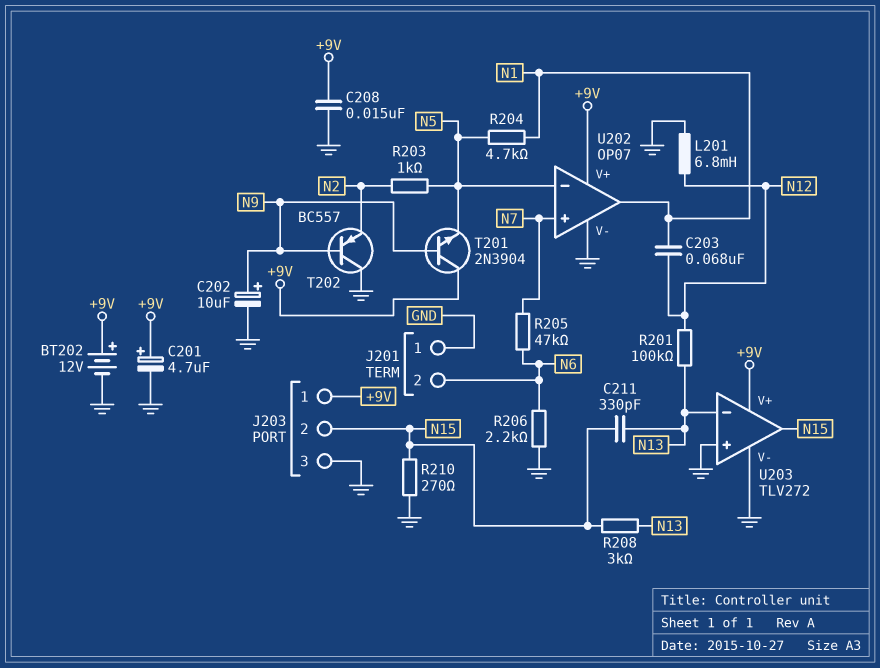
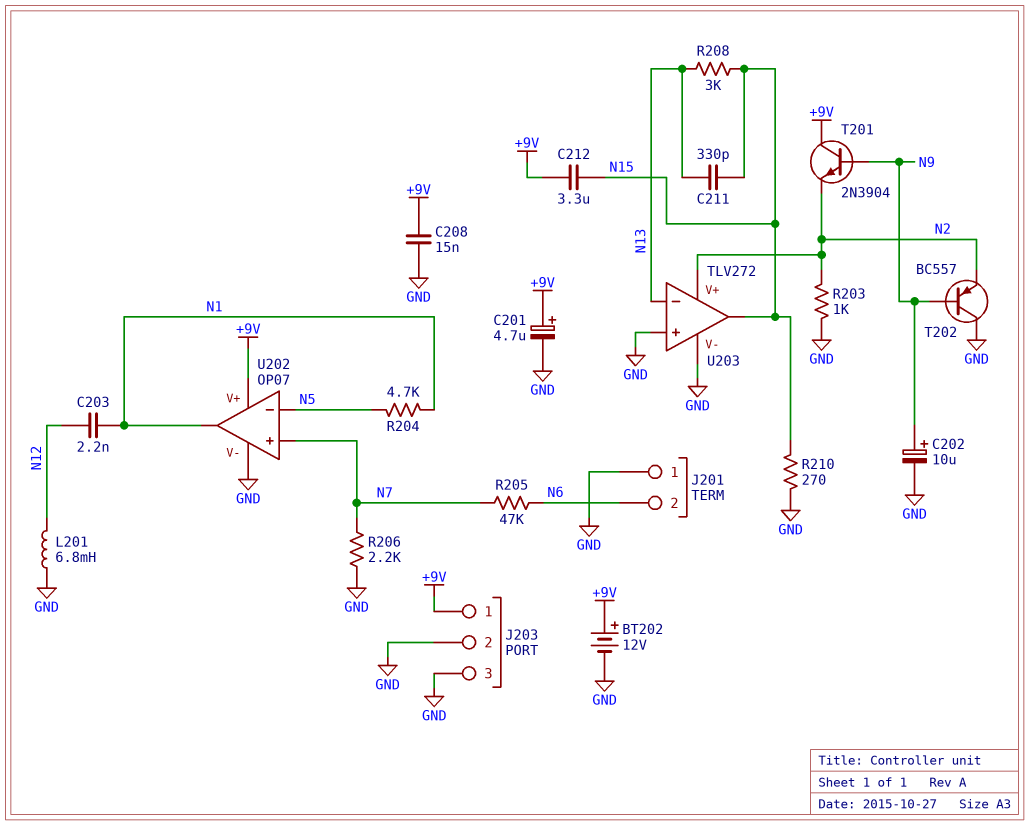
C203: 68nF (N1, N12) -> 2.2nF (N1, N12)
C212: none -> 3.3uF (+9V, N15)
J203 pin 2: N15 -> GND
R201: 100k (N12, N13) -> none
R203: 1k (N2, N5) -> 1k (GND, N2)
R206: 2.2k (GND, N6) -> 2.2k (GND, N7)
T201: NPN 2N3904 (B N9, C +9V, E N5) -> NPN 2N3904 (B N9, C +9V, E N2)
U203 pin V+: +9V -> N2

